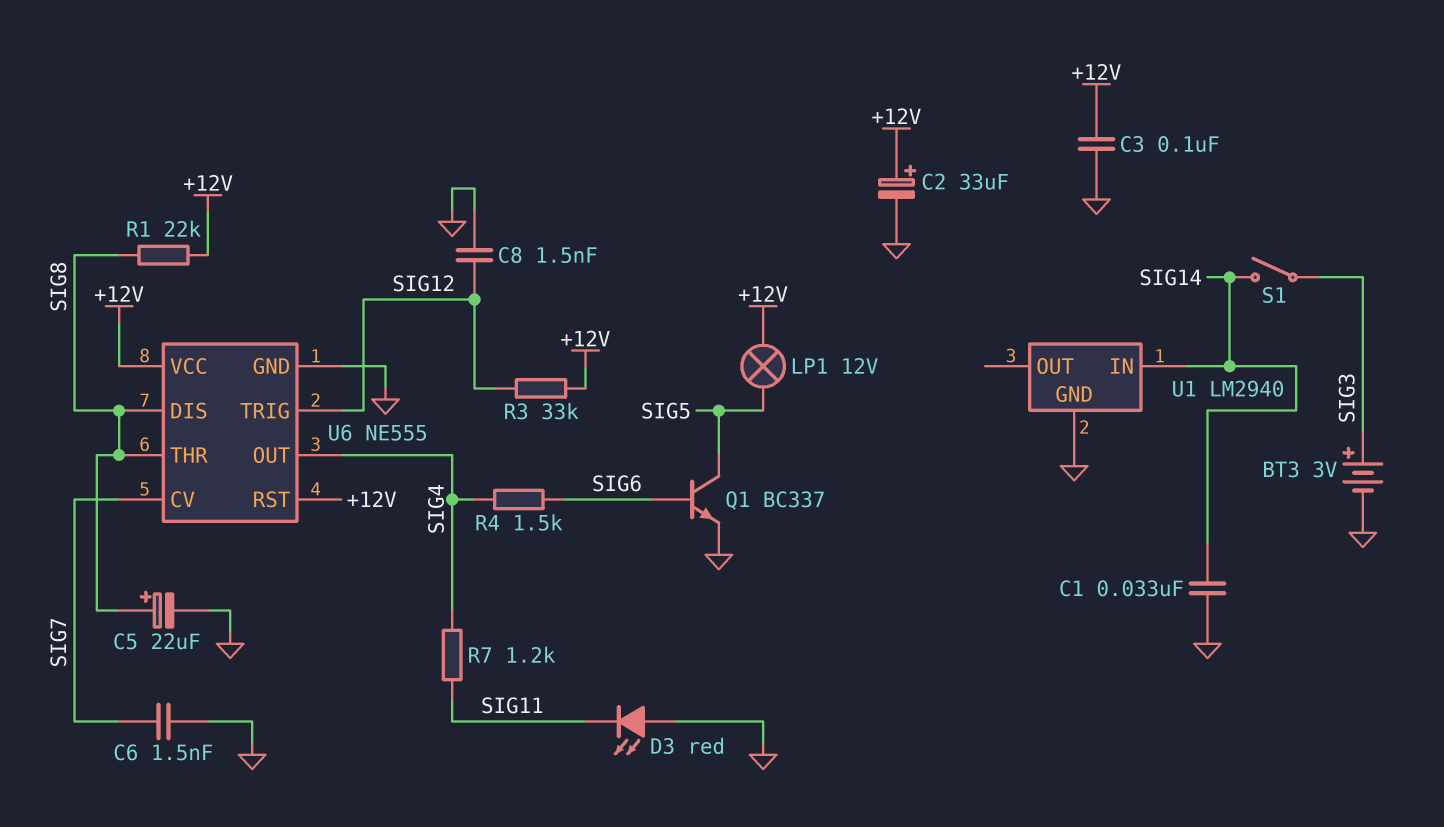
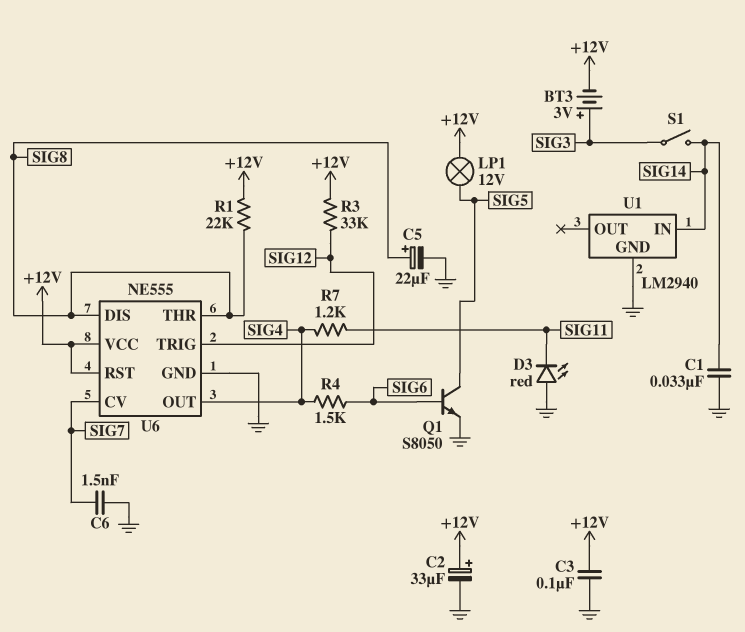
BT3: 3V (plus SIG3, minus GND) -> 3V (plus SIG3, minus +12V)
C8: 1.5nF (GND, SIG12) -> none
Q1: NPN BC337 (B SIG6, C SIG5, E GND) -> NPN S8050 (B SIG6, C SIG5, E GND)

